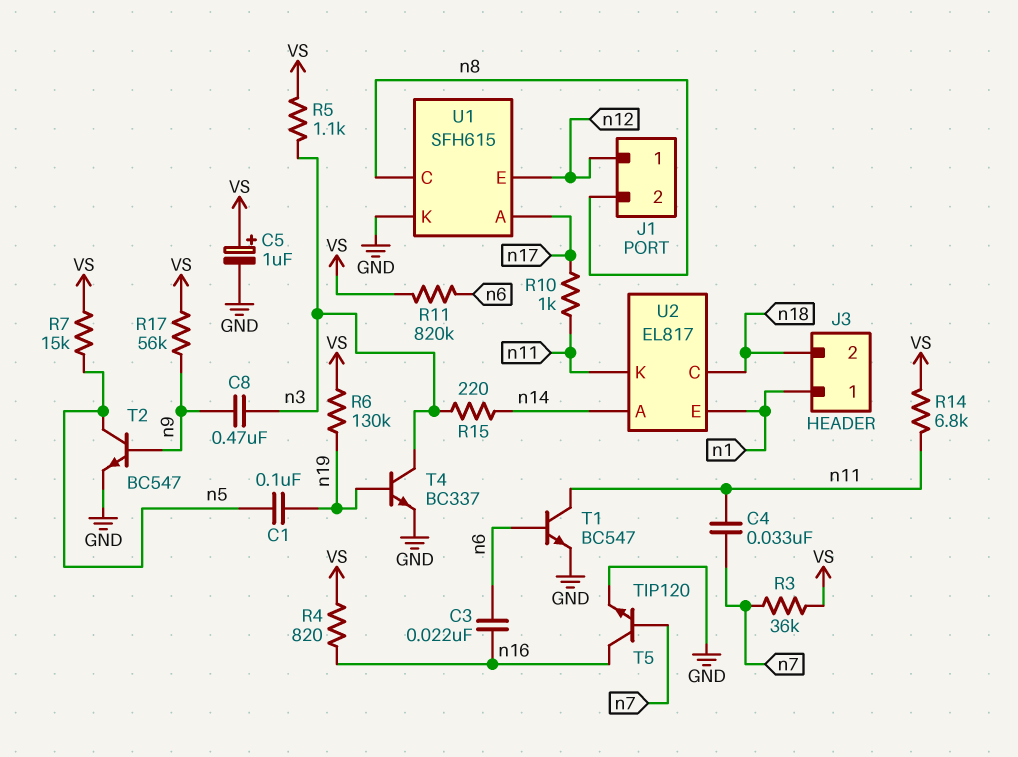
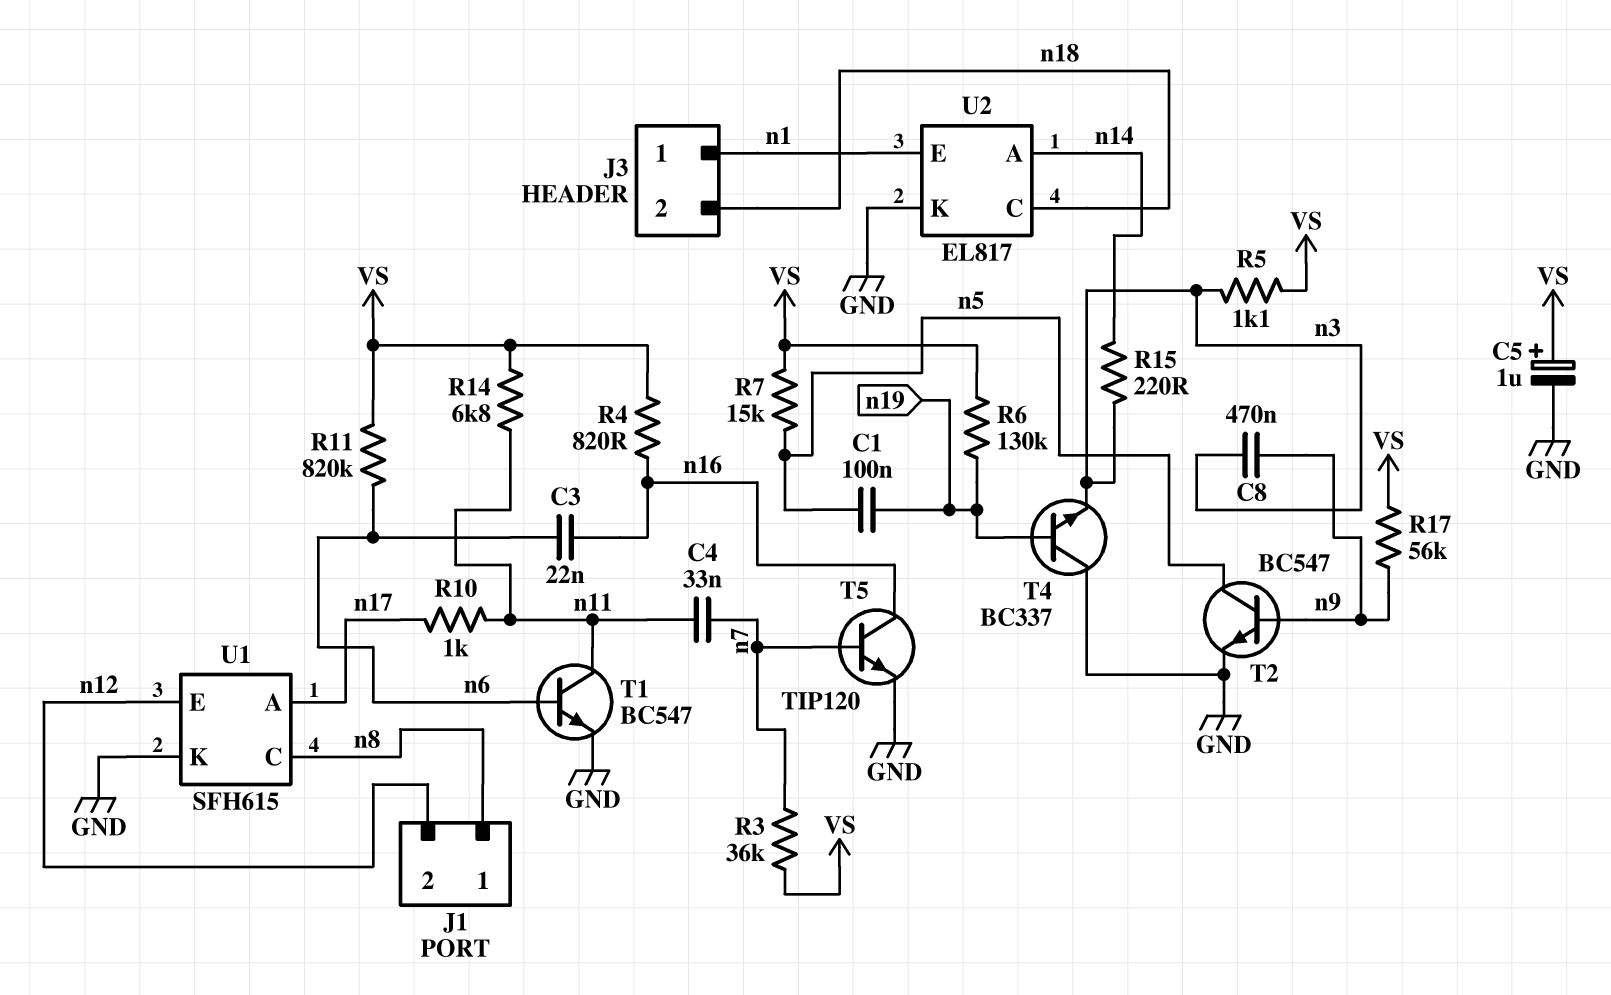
J1 pin 1: n12 -> n8
J1 pin 2: n8 -> n12
T4: NPN BC337 (B n19, C n3, E GND) -> NPN BC337 (B n19, C GND, E n3)
U2 pin K: n11 -> GND

